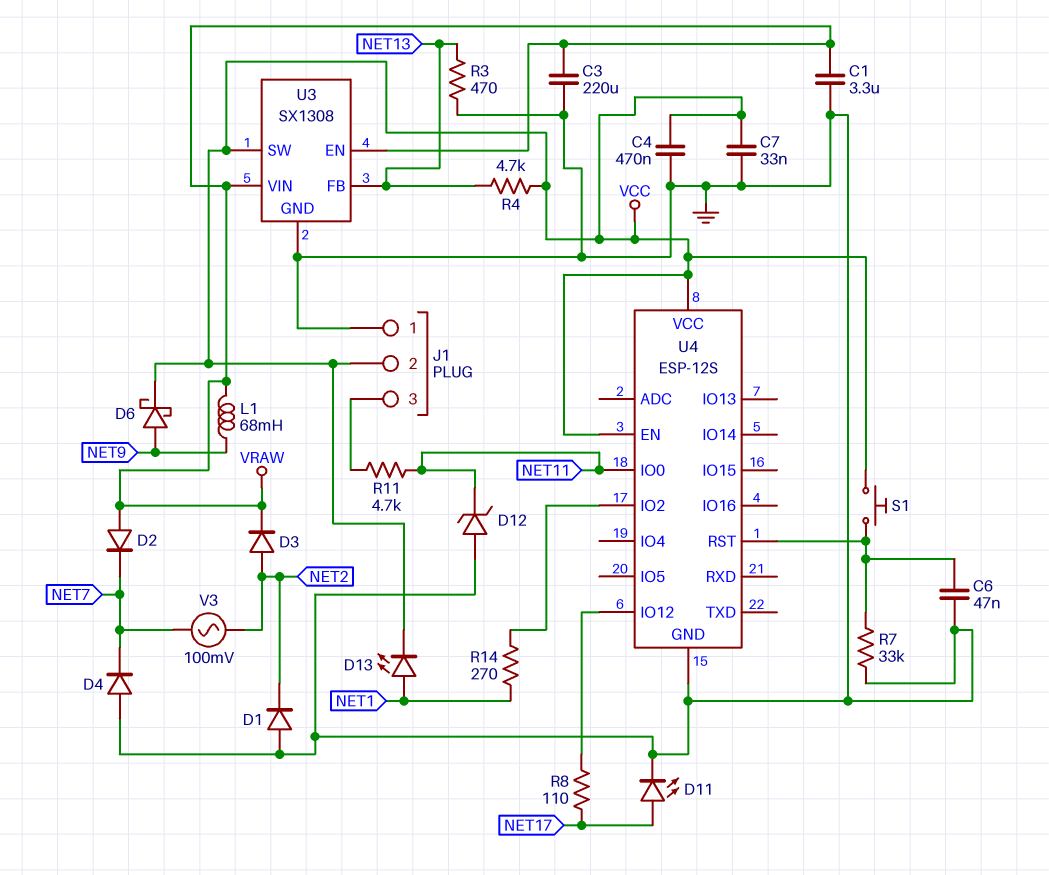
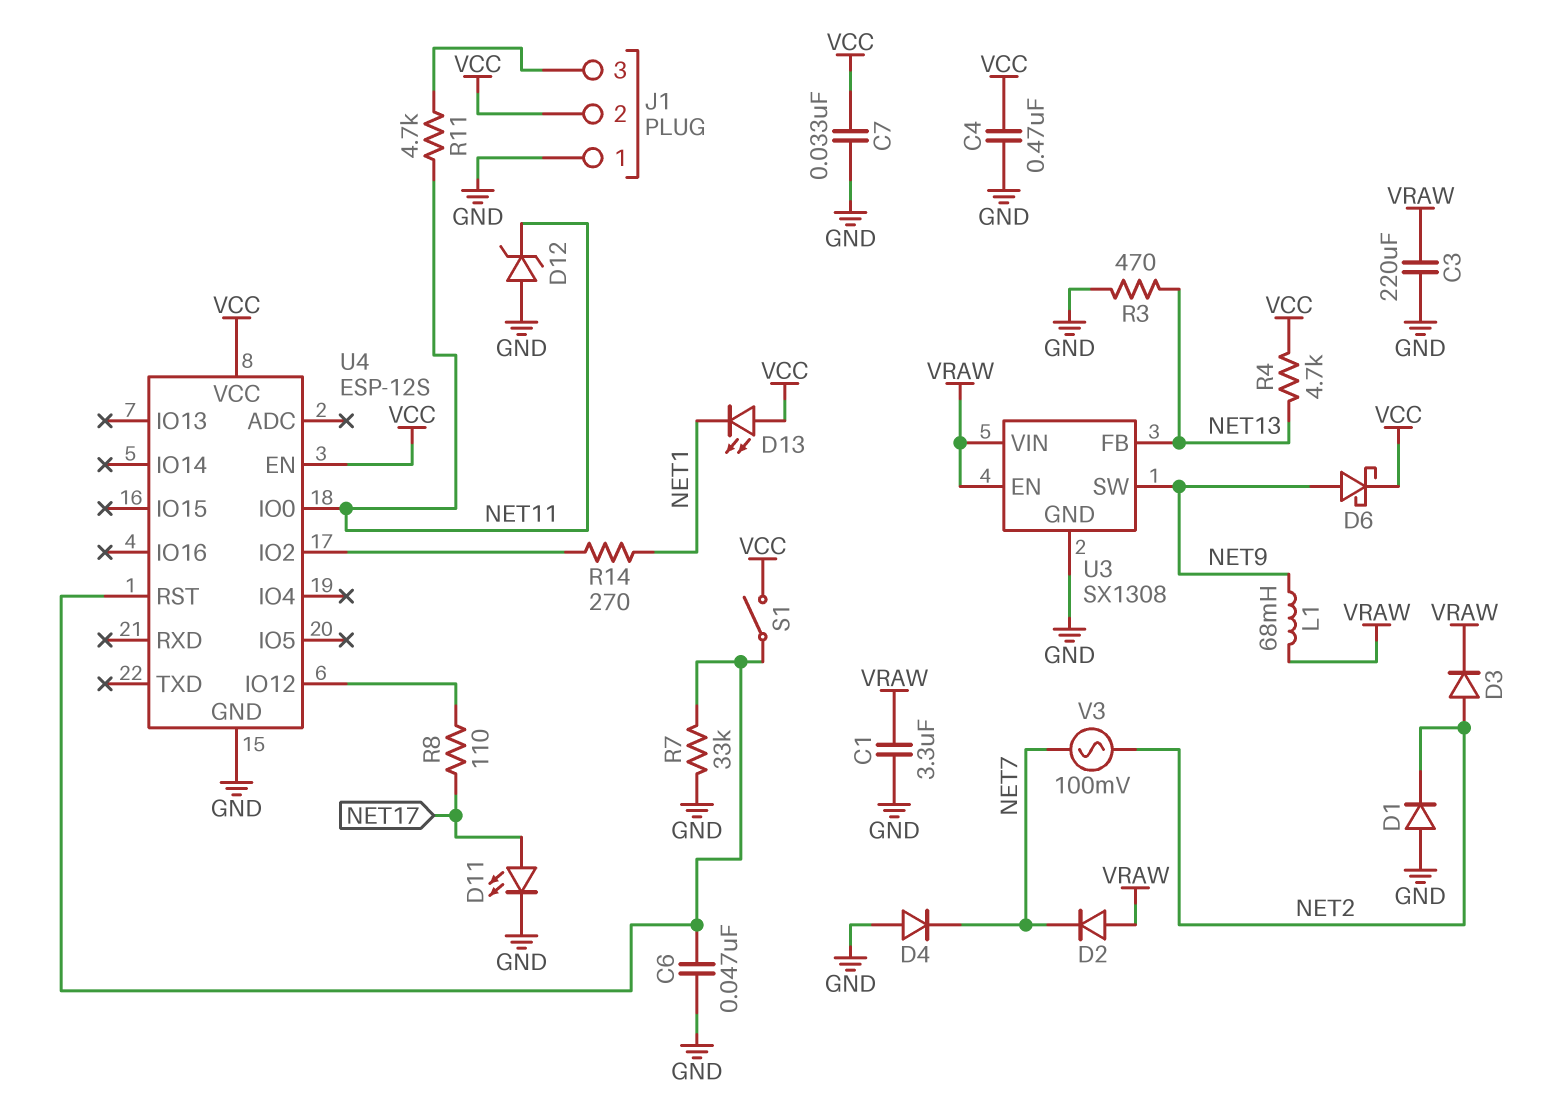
D13: LED (A NET1, K VCC) -> LED (A VCC, K NET1)
S1: button (U4/RST, VCC) -> switch (U4/RST, VCC)
U3 pin SW: VCC -> NET9

